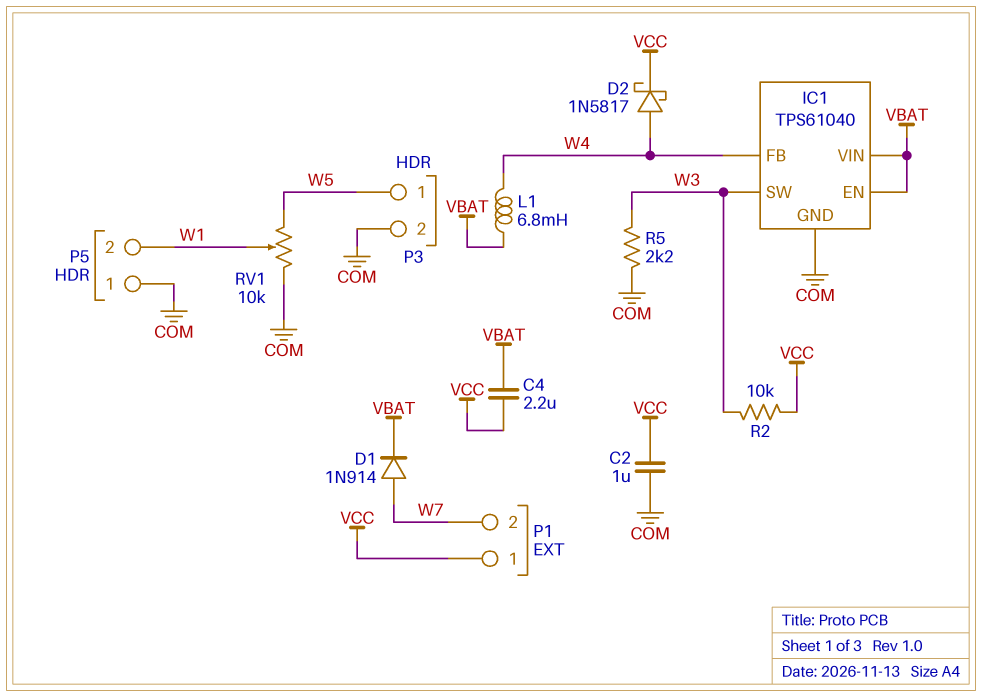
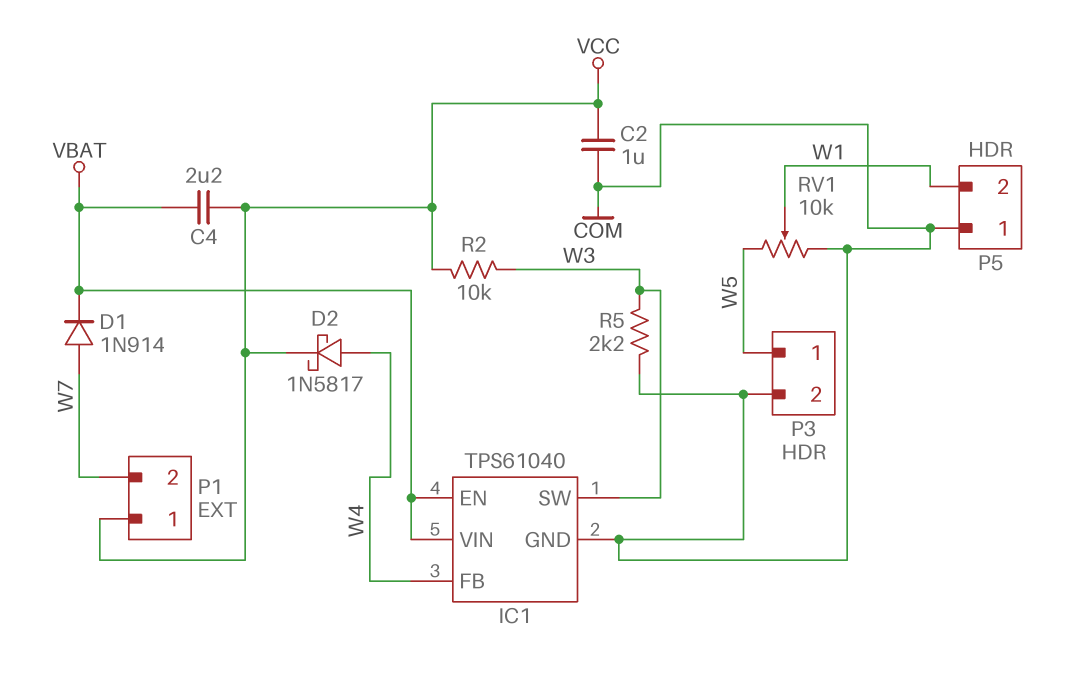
L1: 6.8mH (VBAT, W4) -> none

